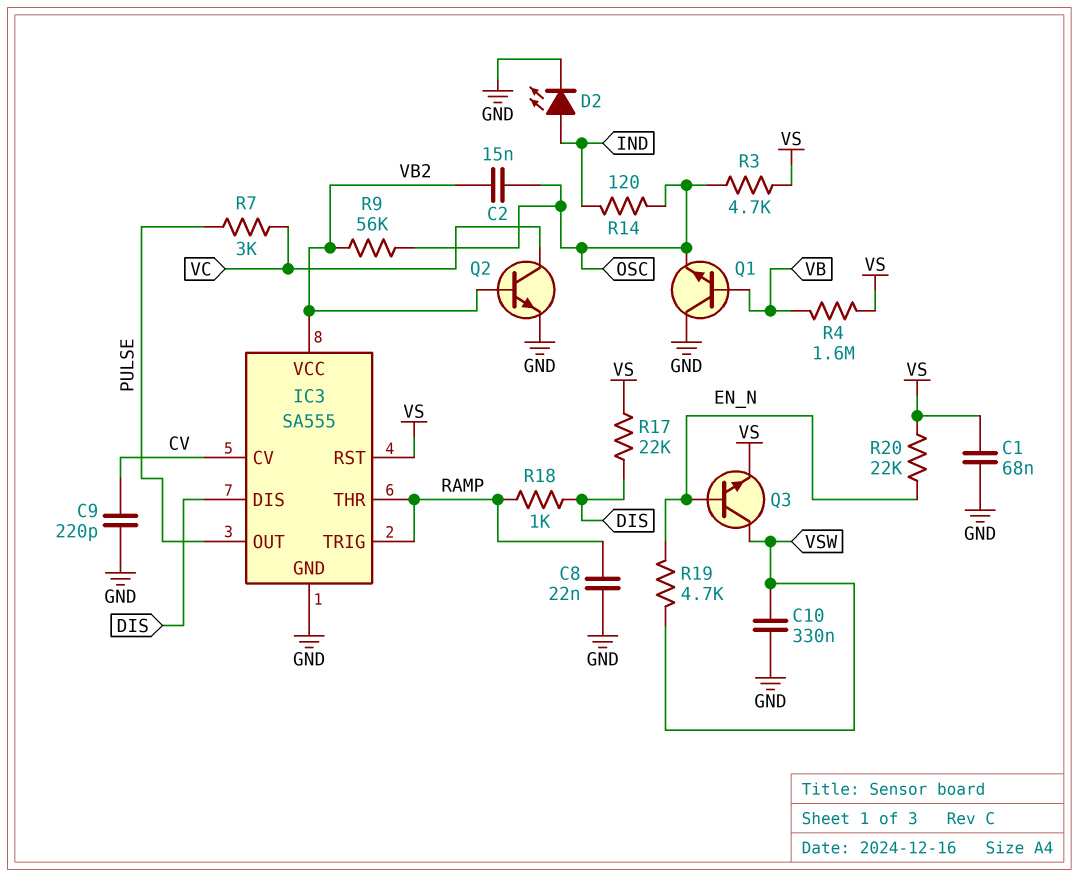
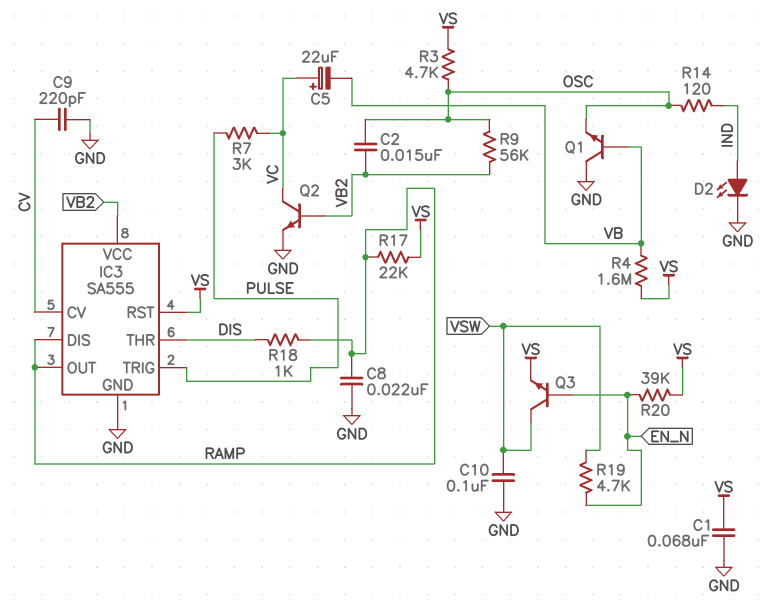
C5: none -> 22uF (plus VC, minus VB)
C10: 330nF (GND, VSW) -> 100nF (GND, VSW)
IC3 pin DIS: DIS -> RAMP
IC3 pin OUT: PULSE -> RAMP
IC3 pin THR: RAMP -> DIS
IC3 pin TRIG: RAMP -> PULSE
R17: 22k (DIS, VS) -> 22k (RAMP, VS)
R20: 22k (EN_N, VS) -> 39k (EN_N, VS)

